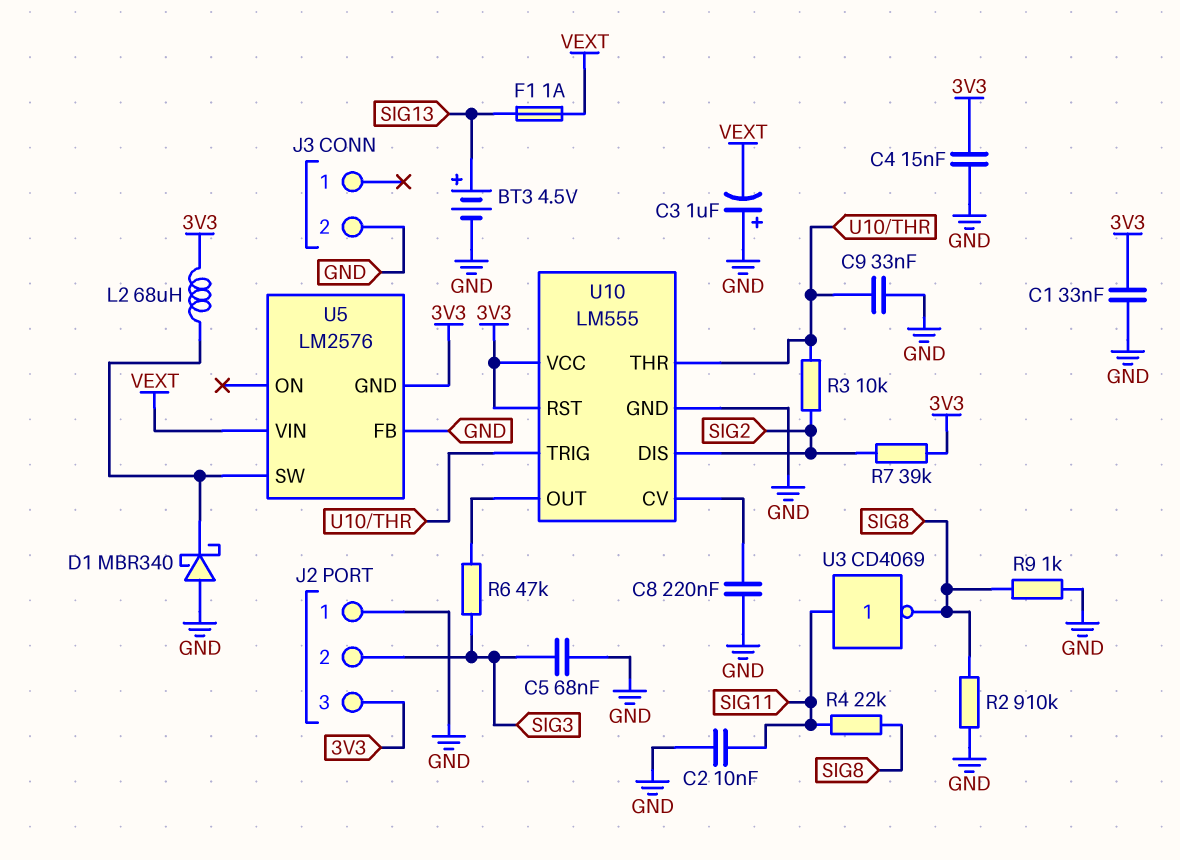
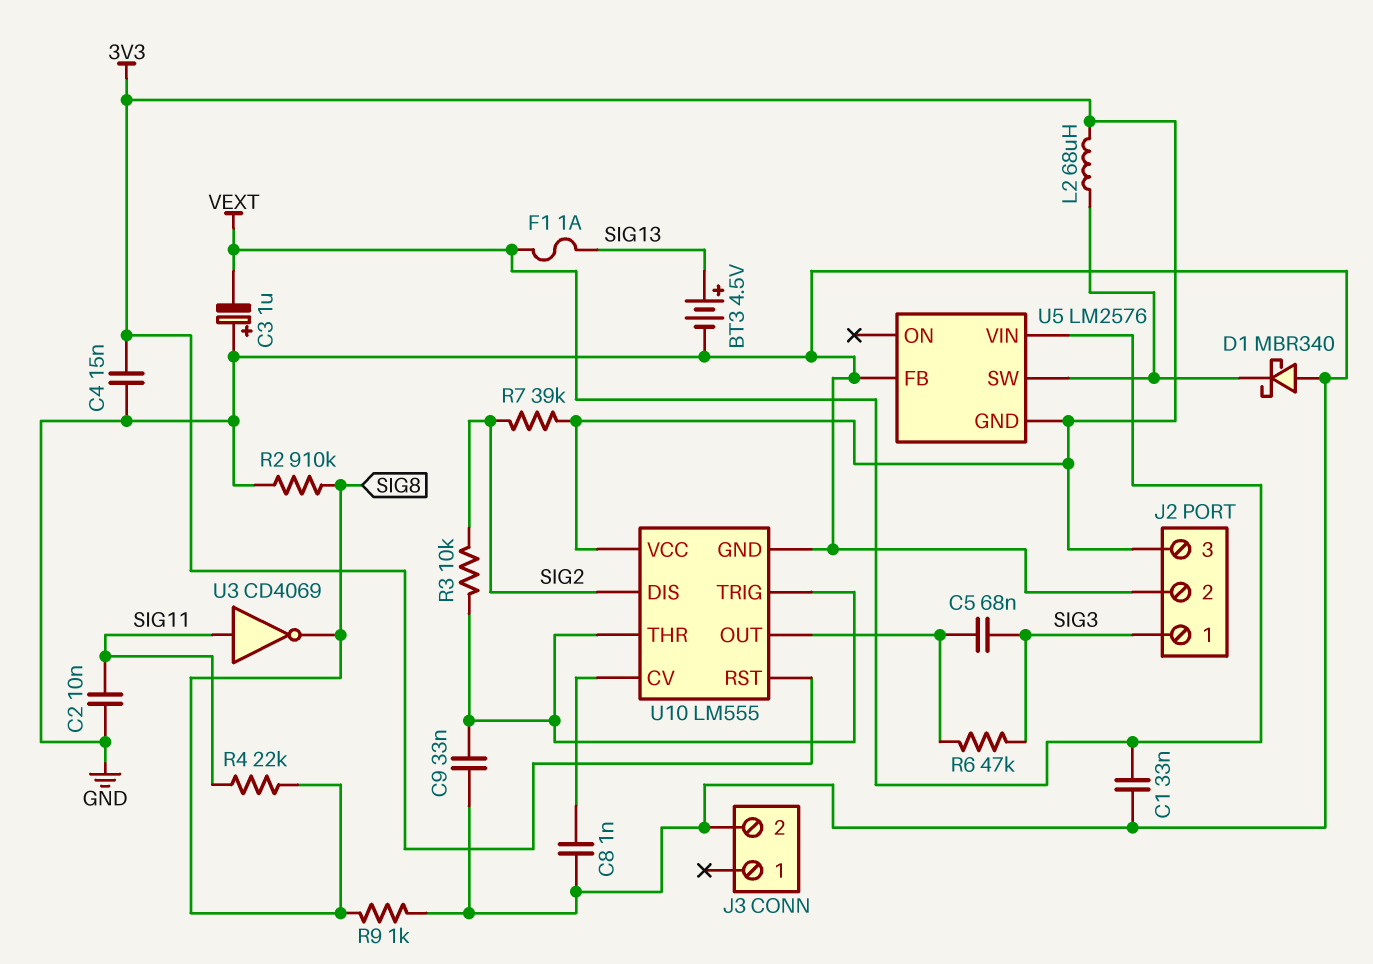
C1: 33nF (3V3, GND) -> 33nF (GND, VEXT)
C5: 68nF (GND, SIG3) -> 68nF (SIG3, U10/OUT)
C8: 220nF (GND, U10/CV) -> 1nF (GND, U10/CV)
J2 pin 1: GND -> SIG3
J2 pin 2: SIG3 -> GND

